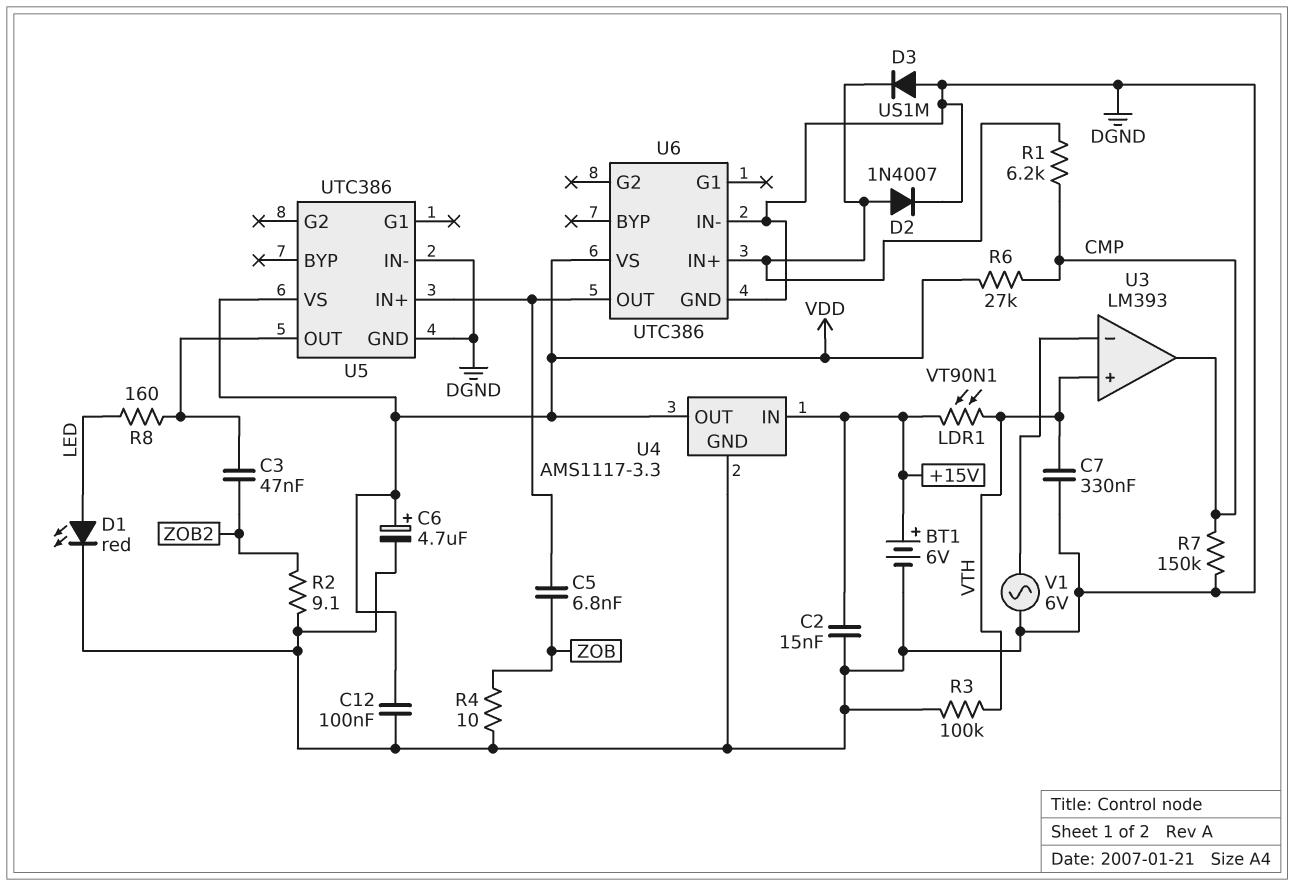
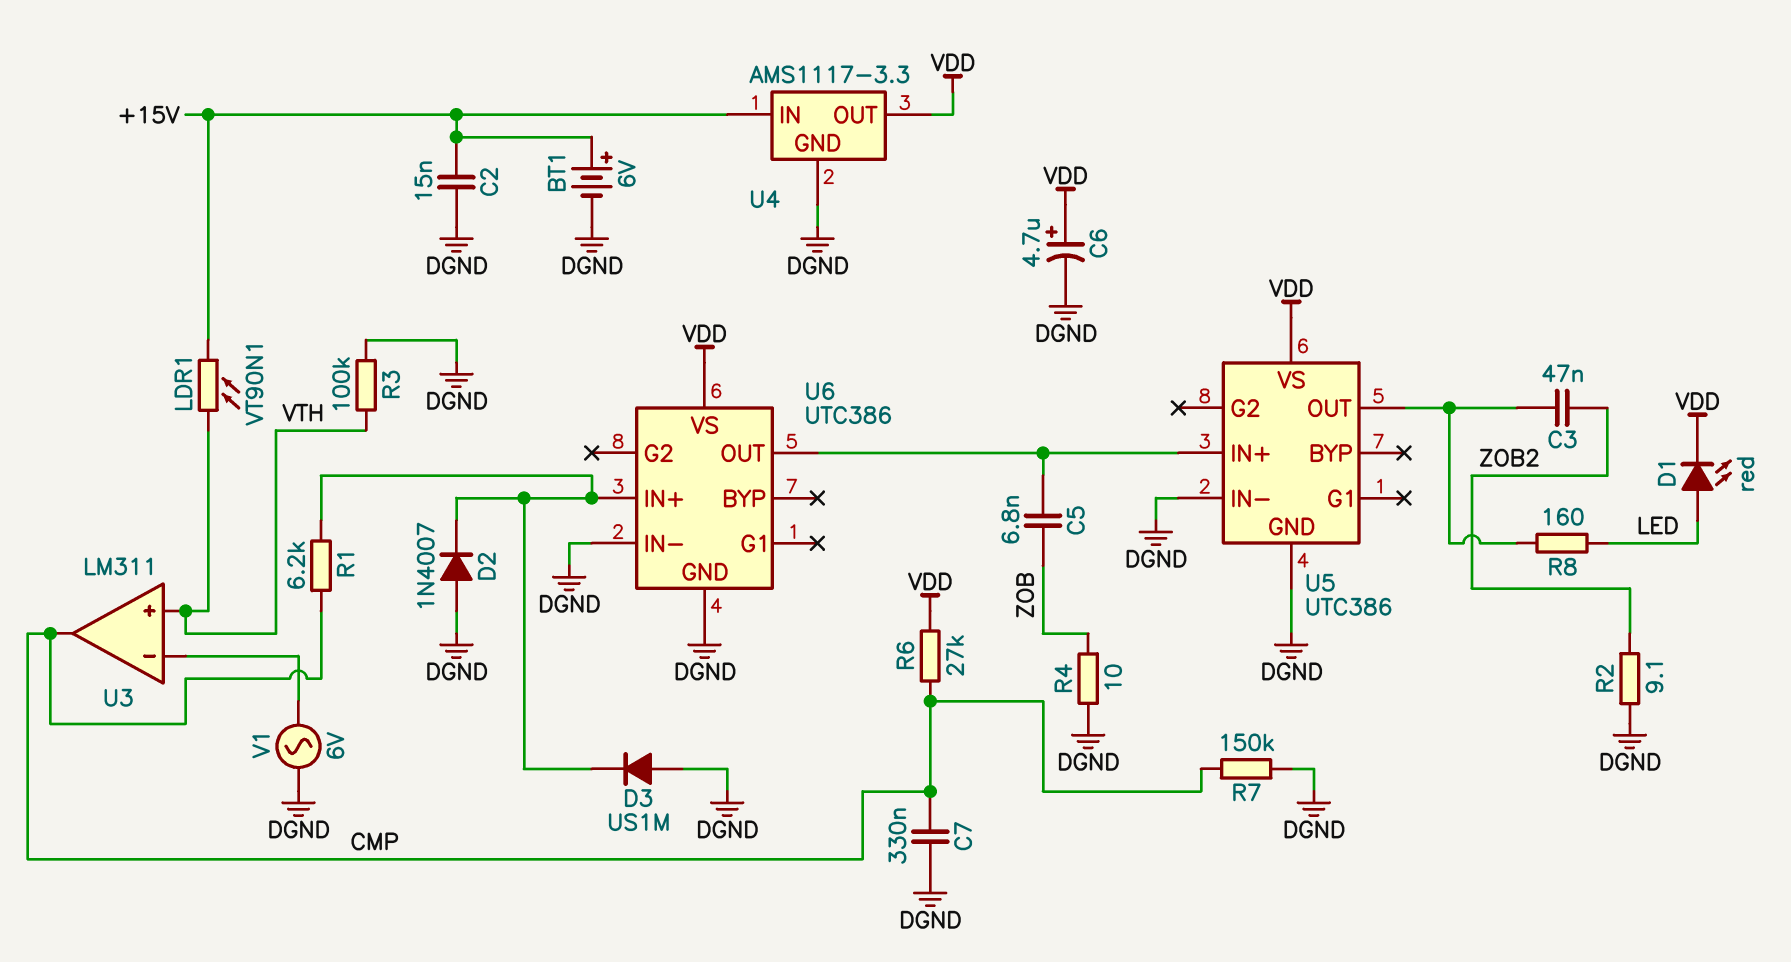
C7: 330nF (DGND, VTH) -> 330nF (CMP, DGND)
C12: 100nF (DGND, VDD) -> none
D1: LED red (A LED, K DGND) -> LED red (A LED, K VDD)
D2: diode 1N4007 (A U6/IN+, K DGND) -> diode 1N4007 (A DGND, K U6/IN+)
U3: LM393 -> LM311

